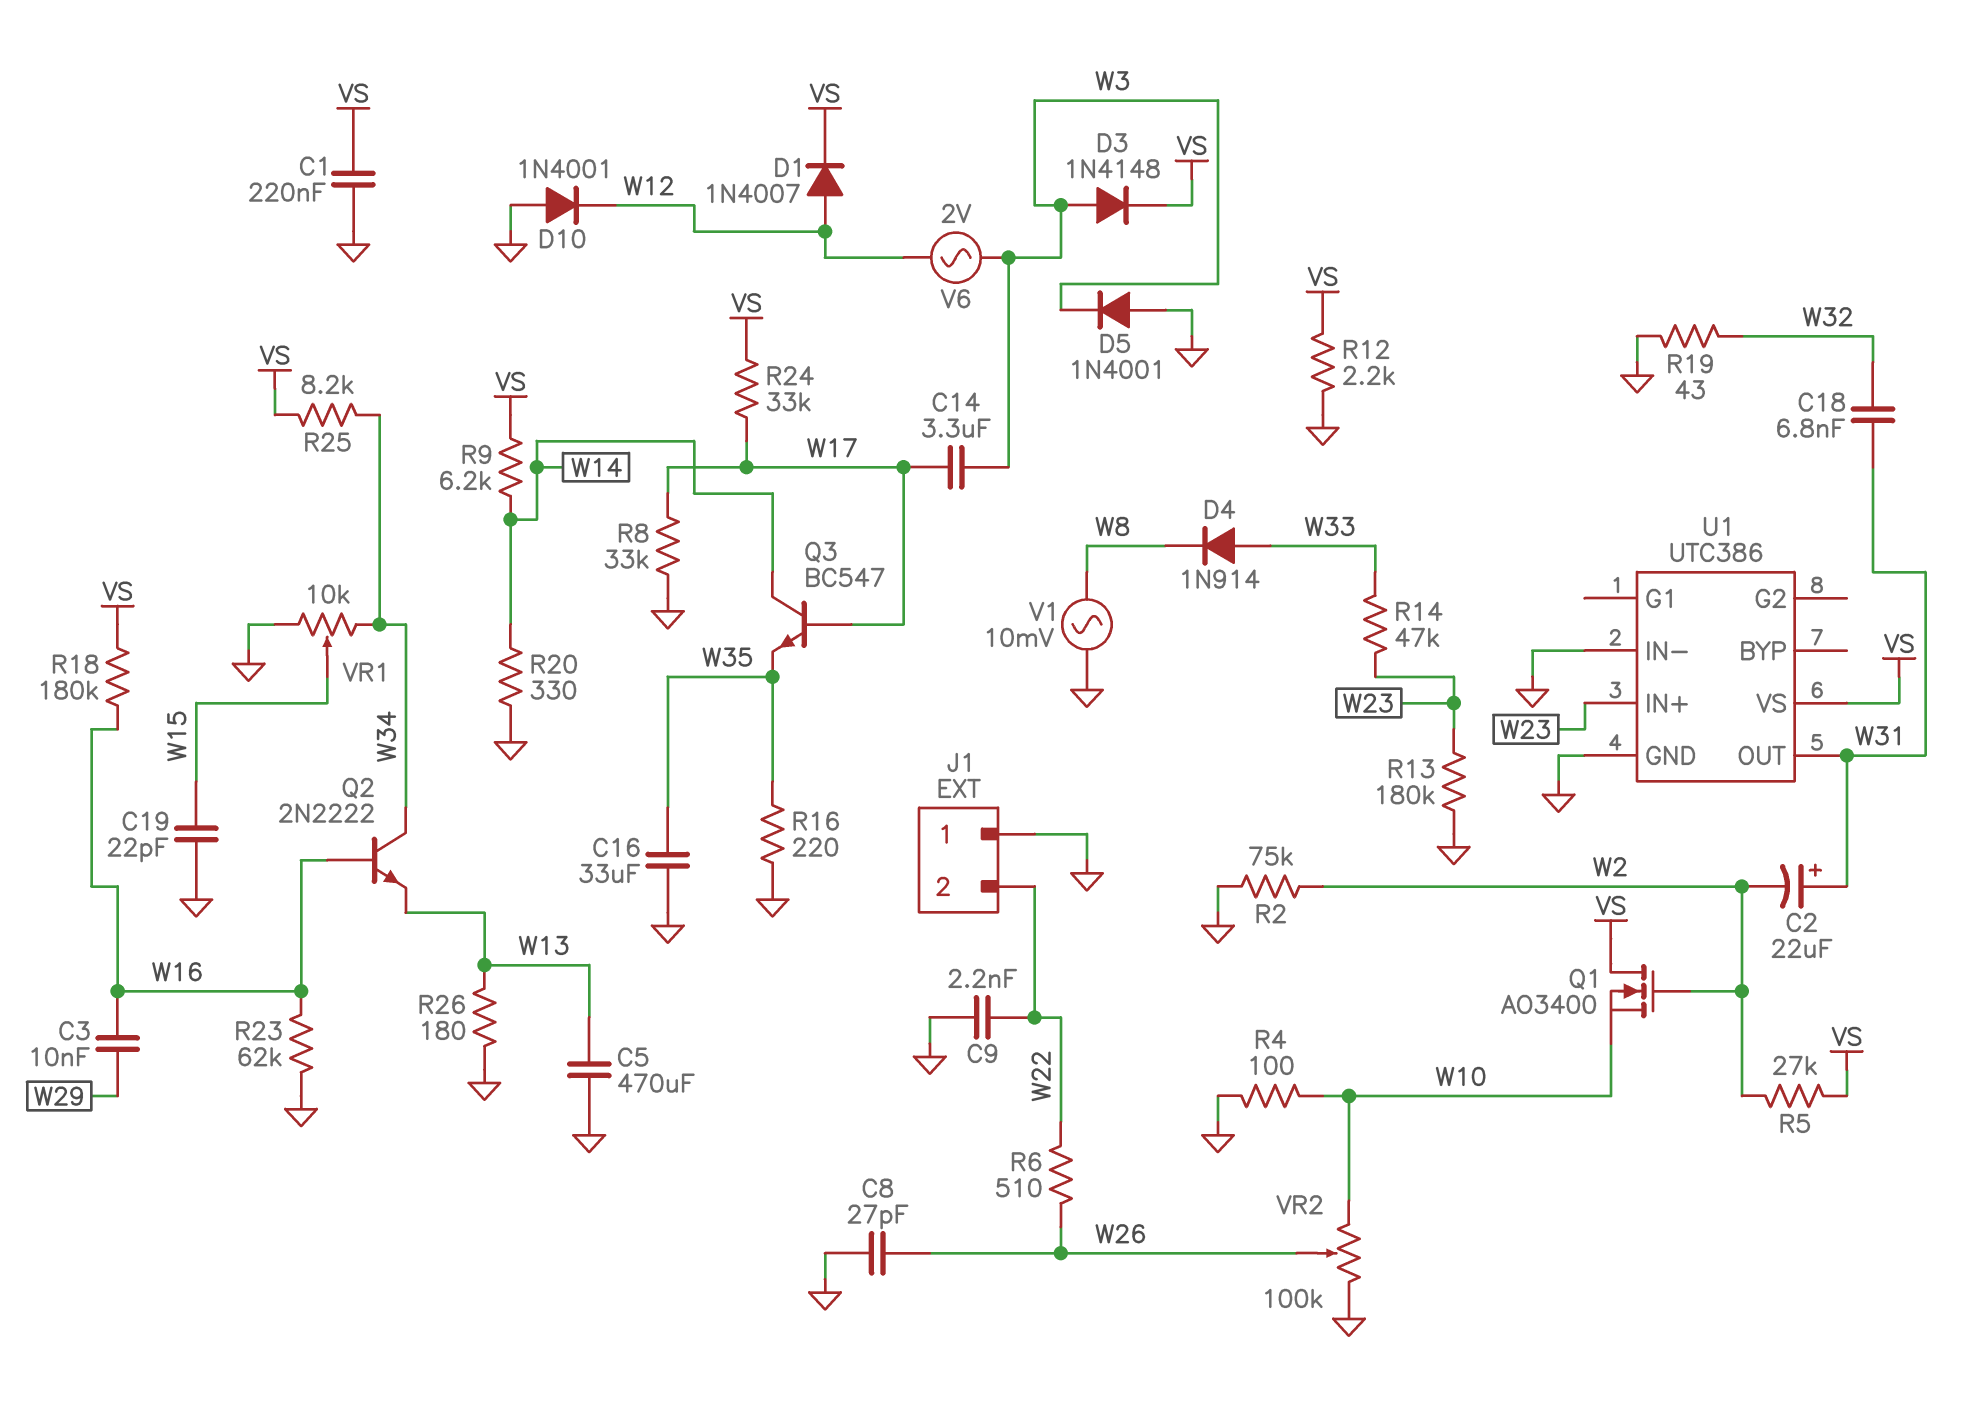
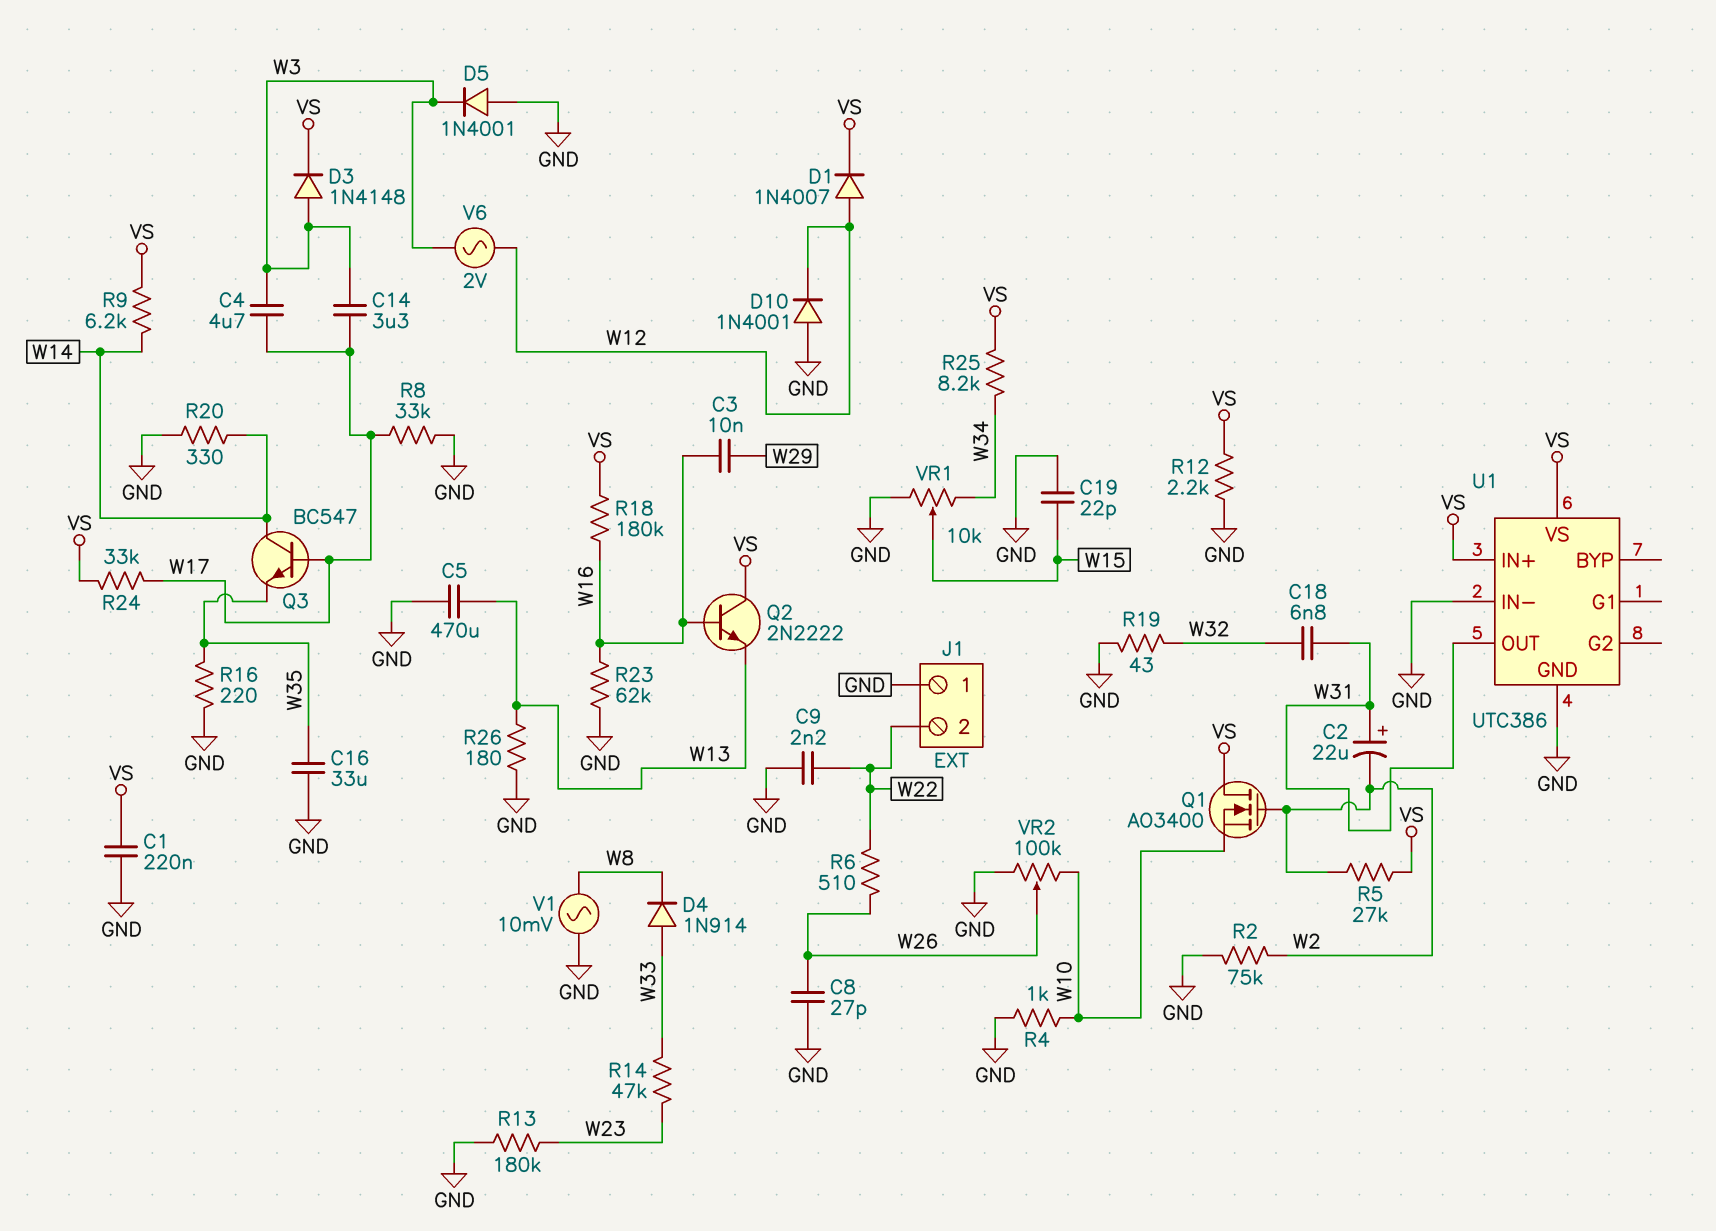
C4: none -> 4.7uF (W3, W17)
Q2: NPN 2N2222 (B W16, C W34, E W13) -> NPN 2N2222 (B W16, C VS, E W13)
R4: 100 (GND, W10) -> 1k (GND, W10)
U1 pin IN+: W23 -> VS

